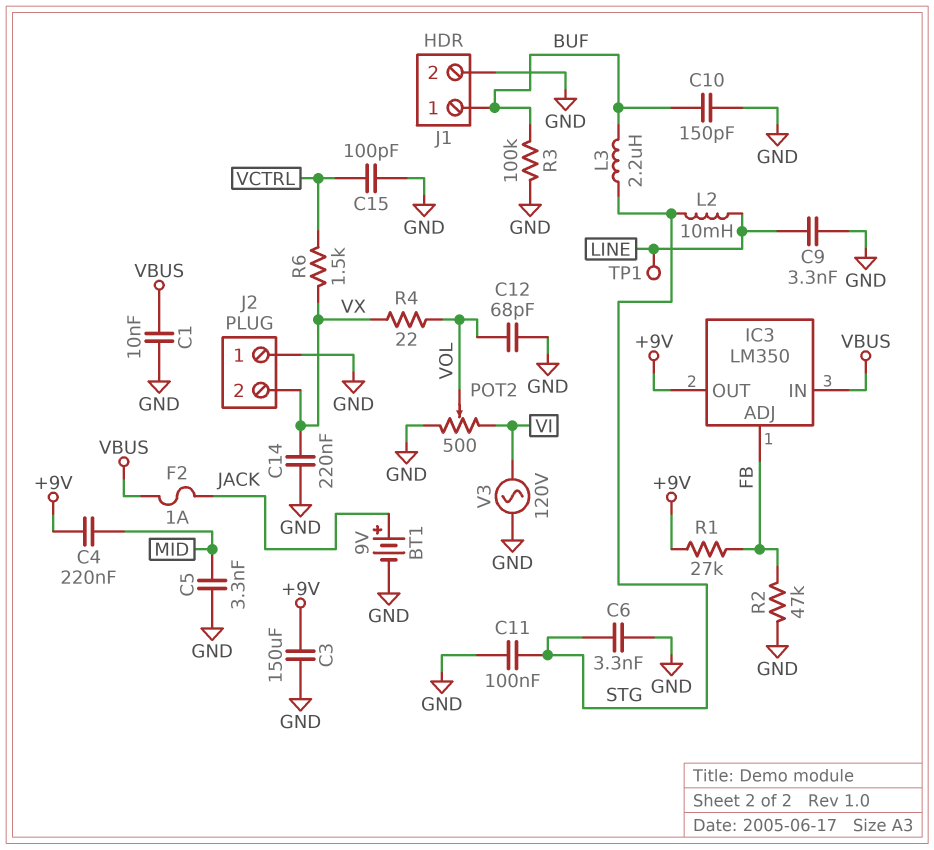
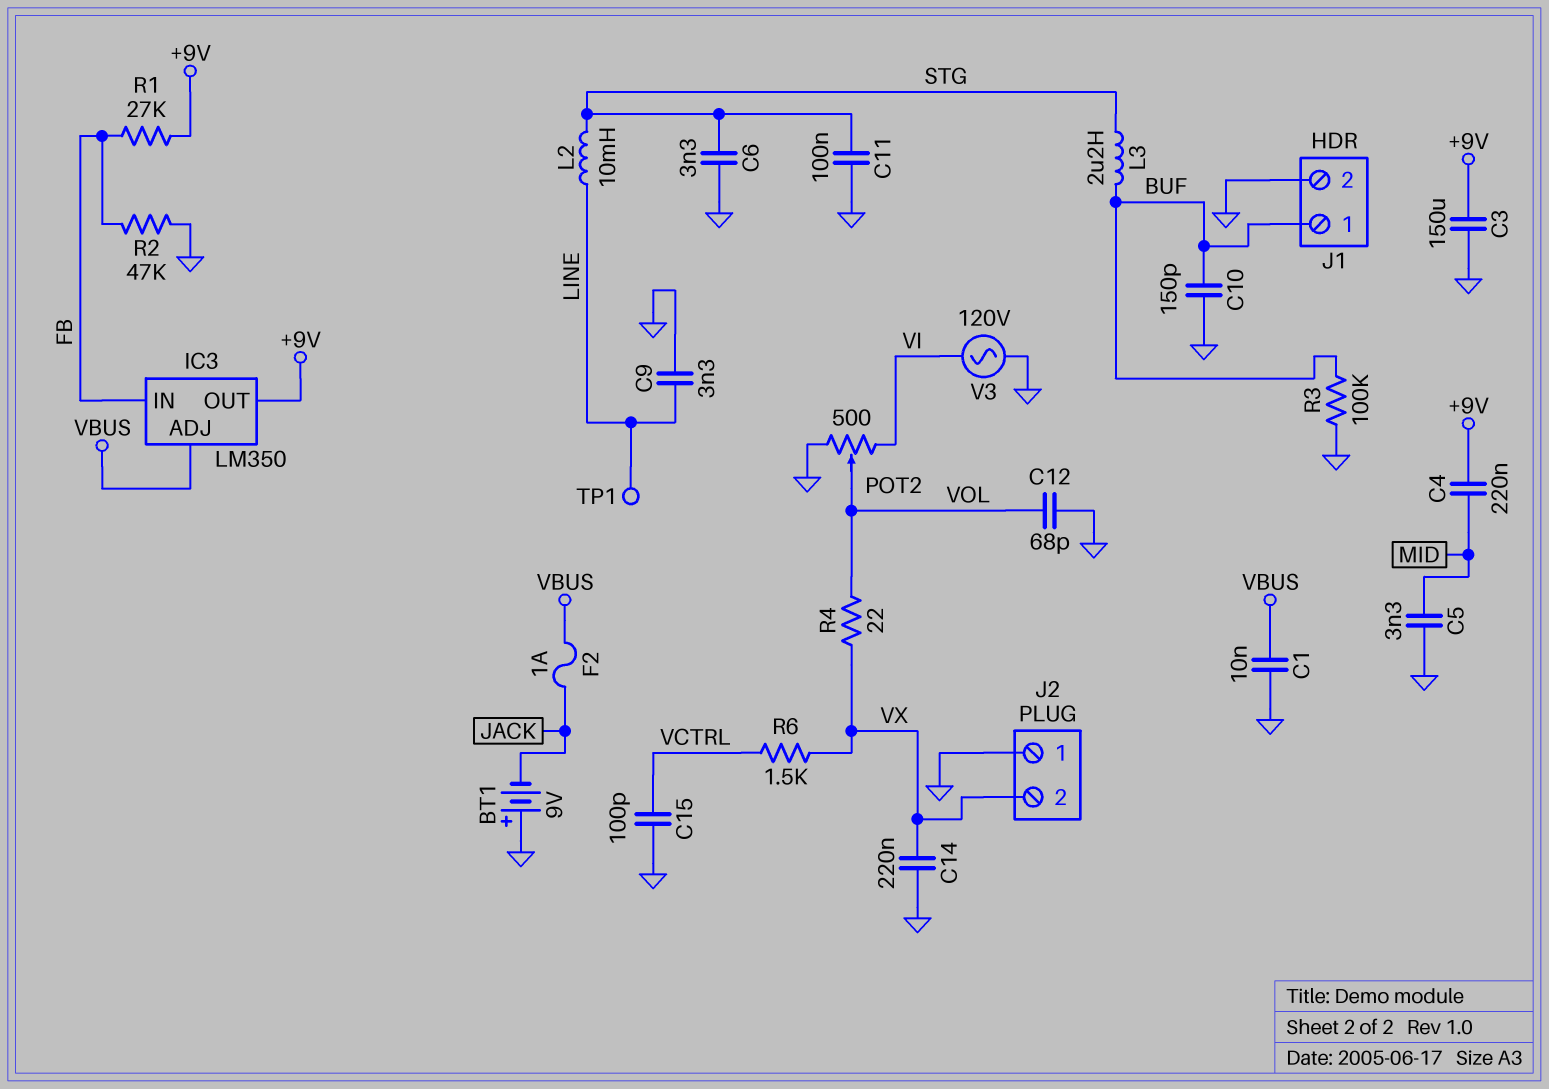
BT1: 9V (plus JACK, minus GND) -> 9V (plus GND, minus JACK)
IC3 pin ADJ: FB -> VBUS
IC3 pin IN: VBUS -> FB

